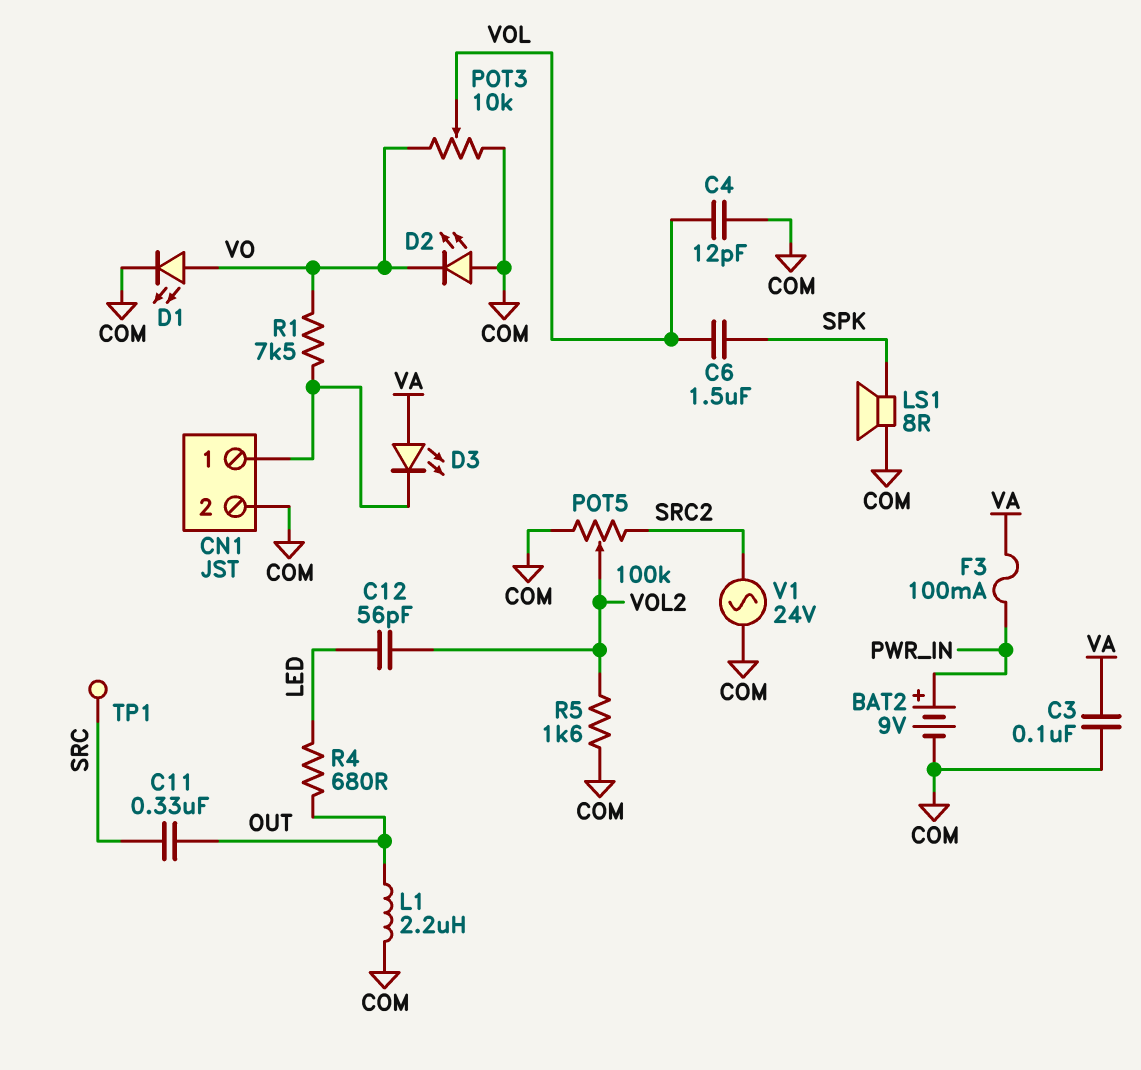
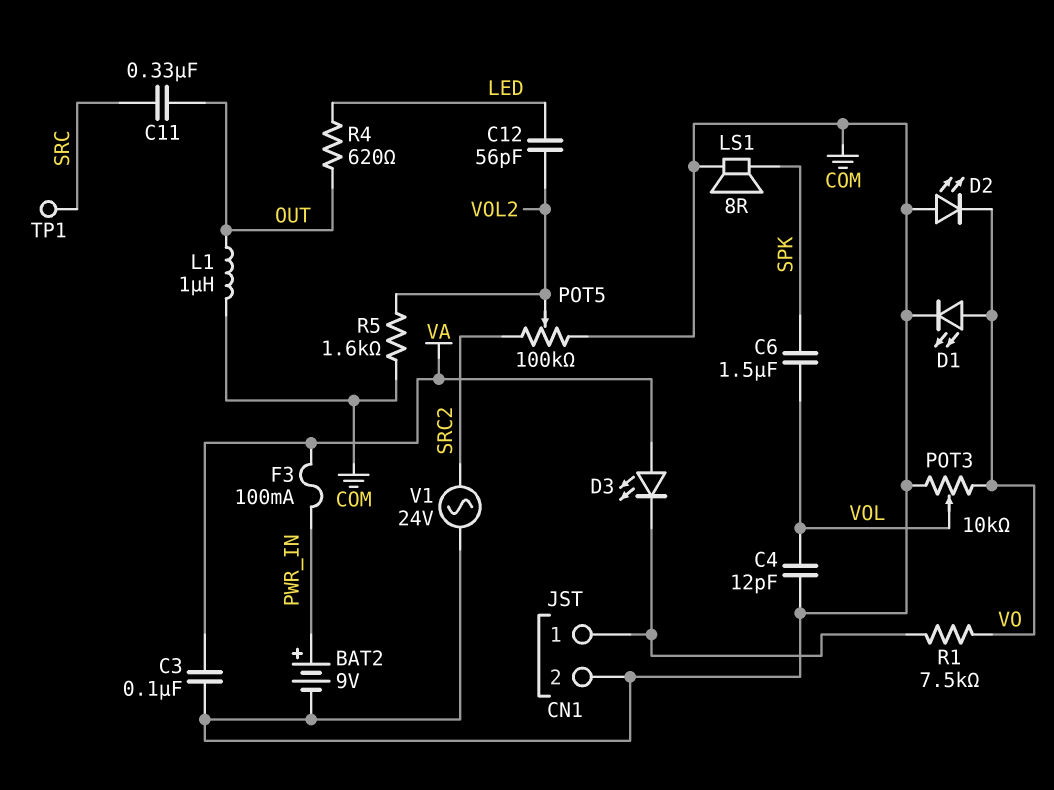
L1: 2.2uH (COM, OUT) -> 1uH (COM, OUT)
R4: 680 (LED, OUT) -> 620 (LED, OUT)

